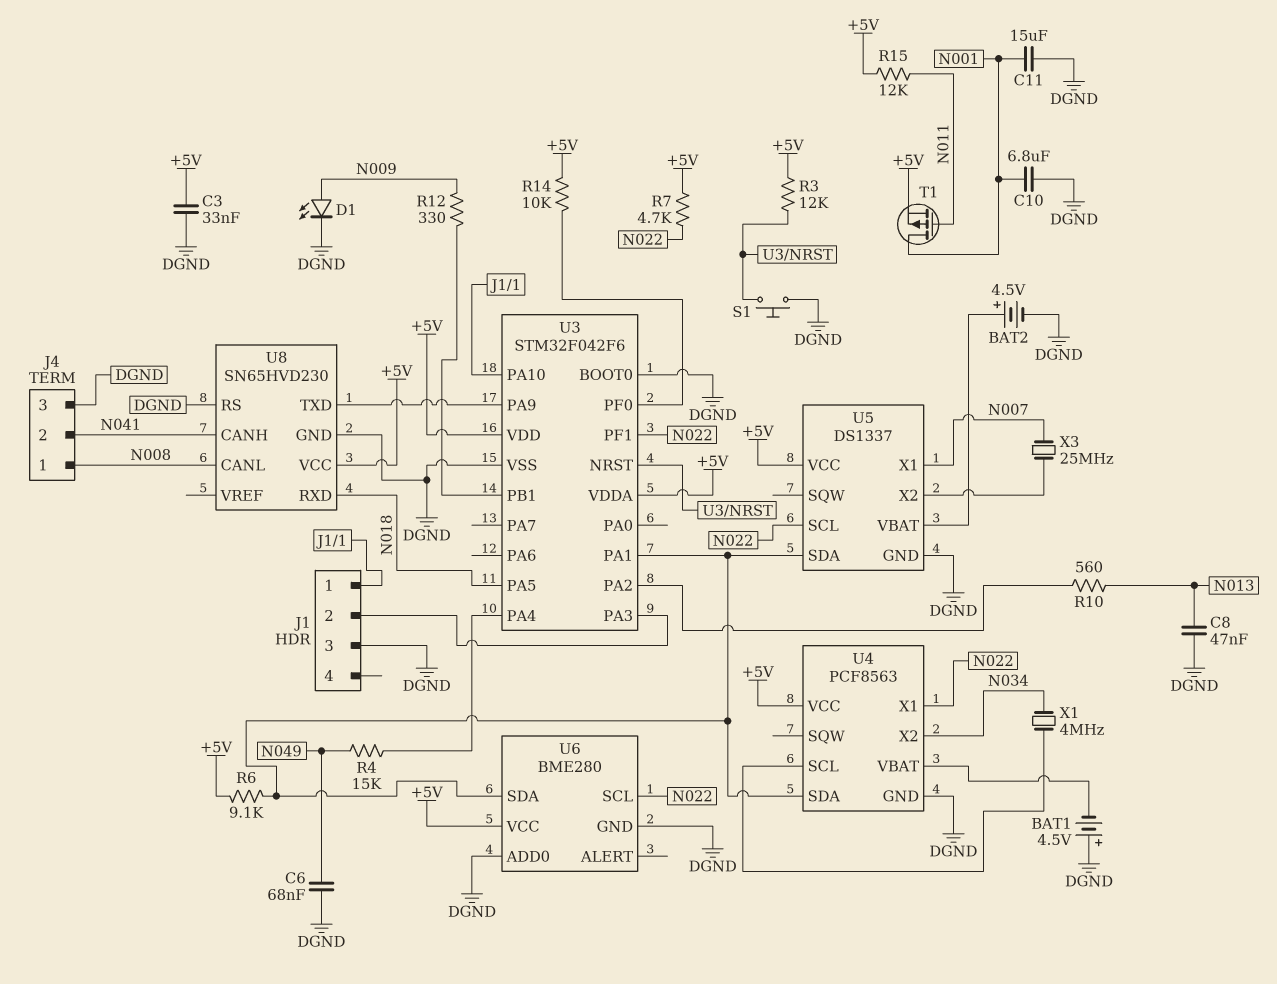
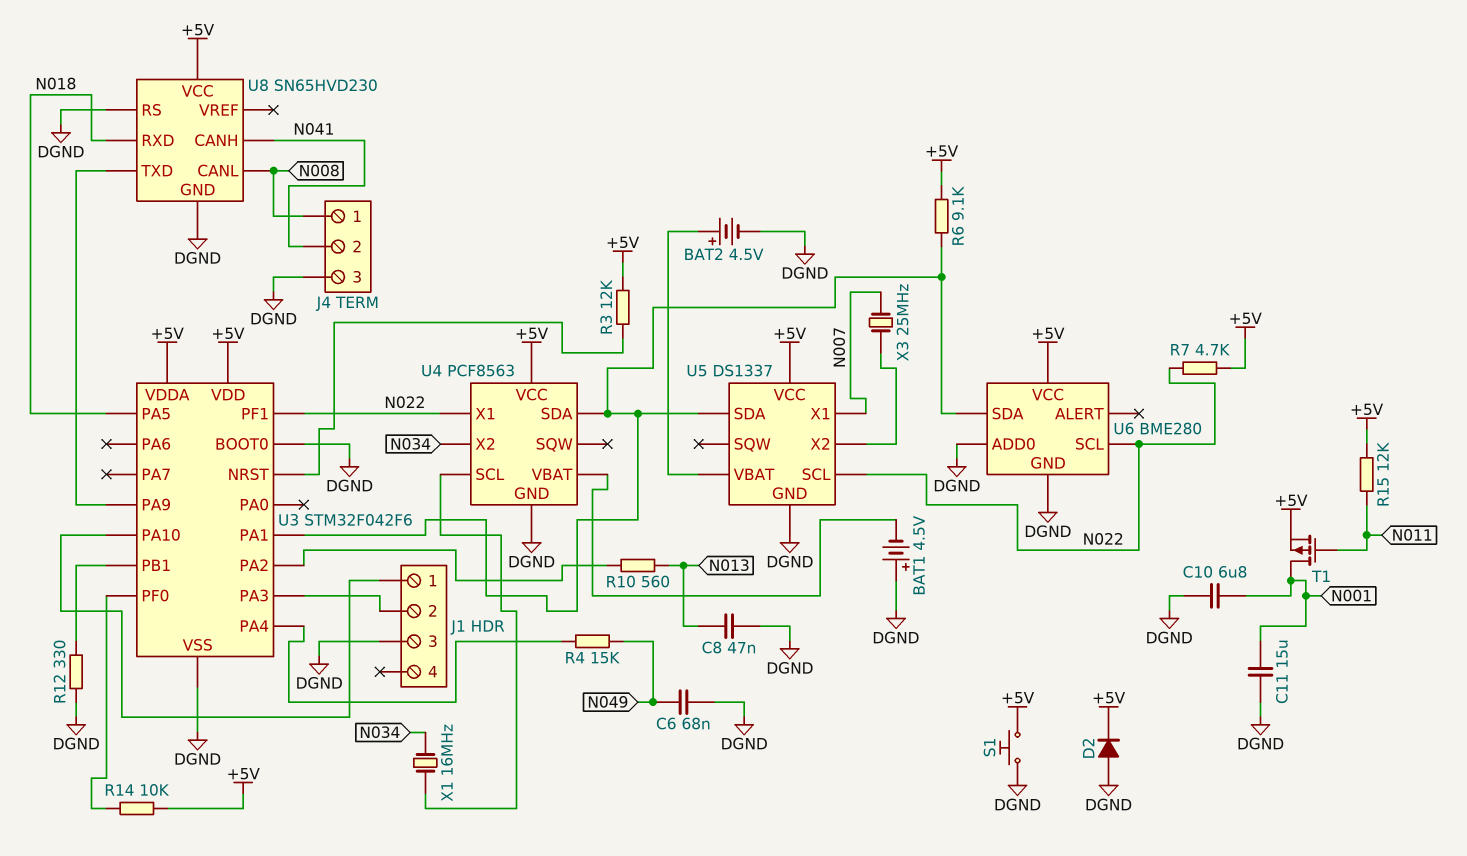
C3: 33nF (+5V, DGND) -> none
D1: LED (A N009, K DGND) -> none
D2: none -> diode (A DGND, K +5V)
R12: 330 (N009, U3/PB1) -> 330 (DGND, U3/PB1)
S1: button (DGND, U3/NRST) -> button (+5V, DGND)
X1: 4MHz (N034, U4/SCL) -> 16MHz (N034, U4/SCL)

